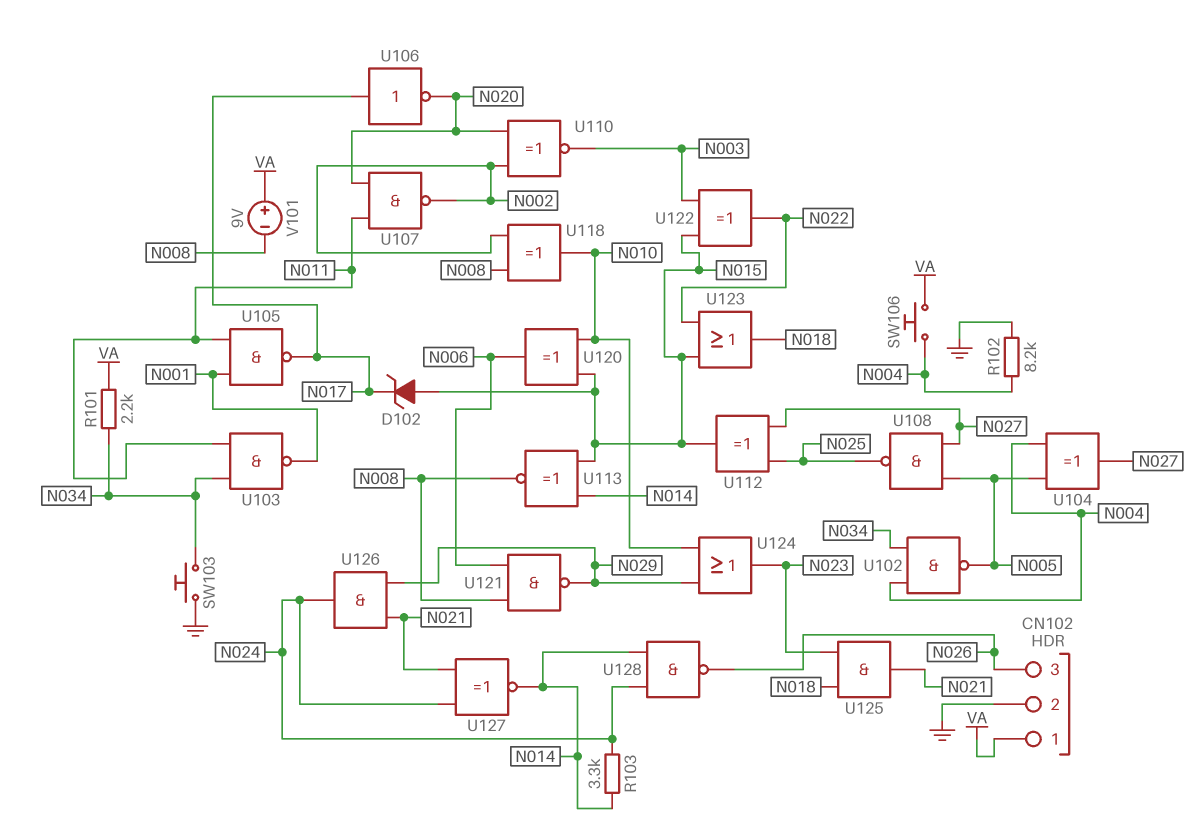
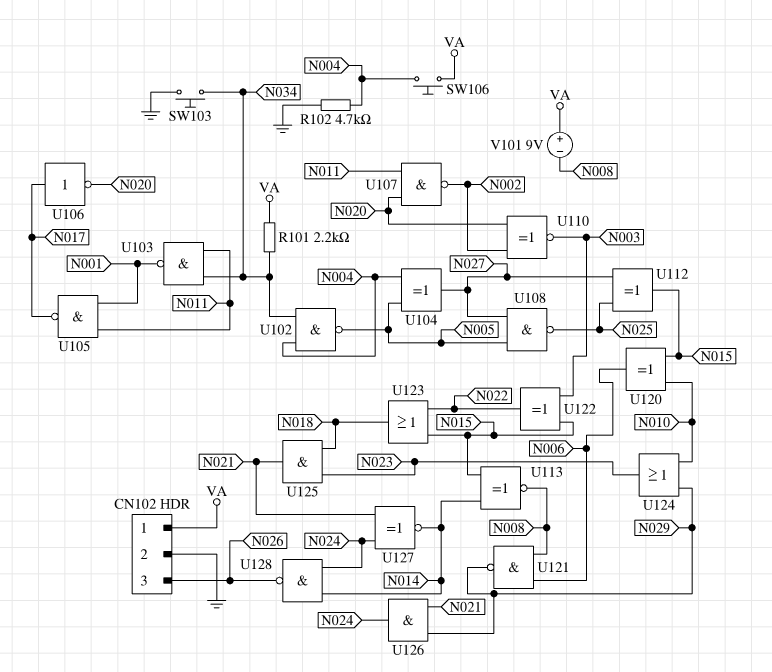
D102: zener (A N015, K N017) -> none
R102: 8.2k (GND, N004) -> 4.7k (GND, N004)
R103: 3.3k (N014, N024) -> none
U118: XOR (in N002, in N008, out N010) -> none

